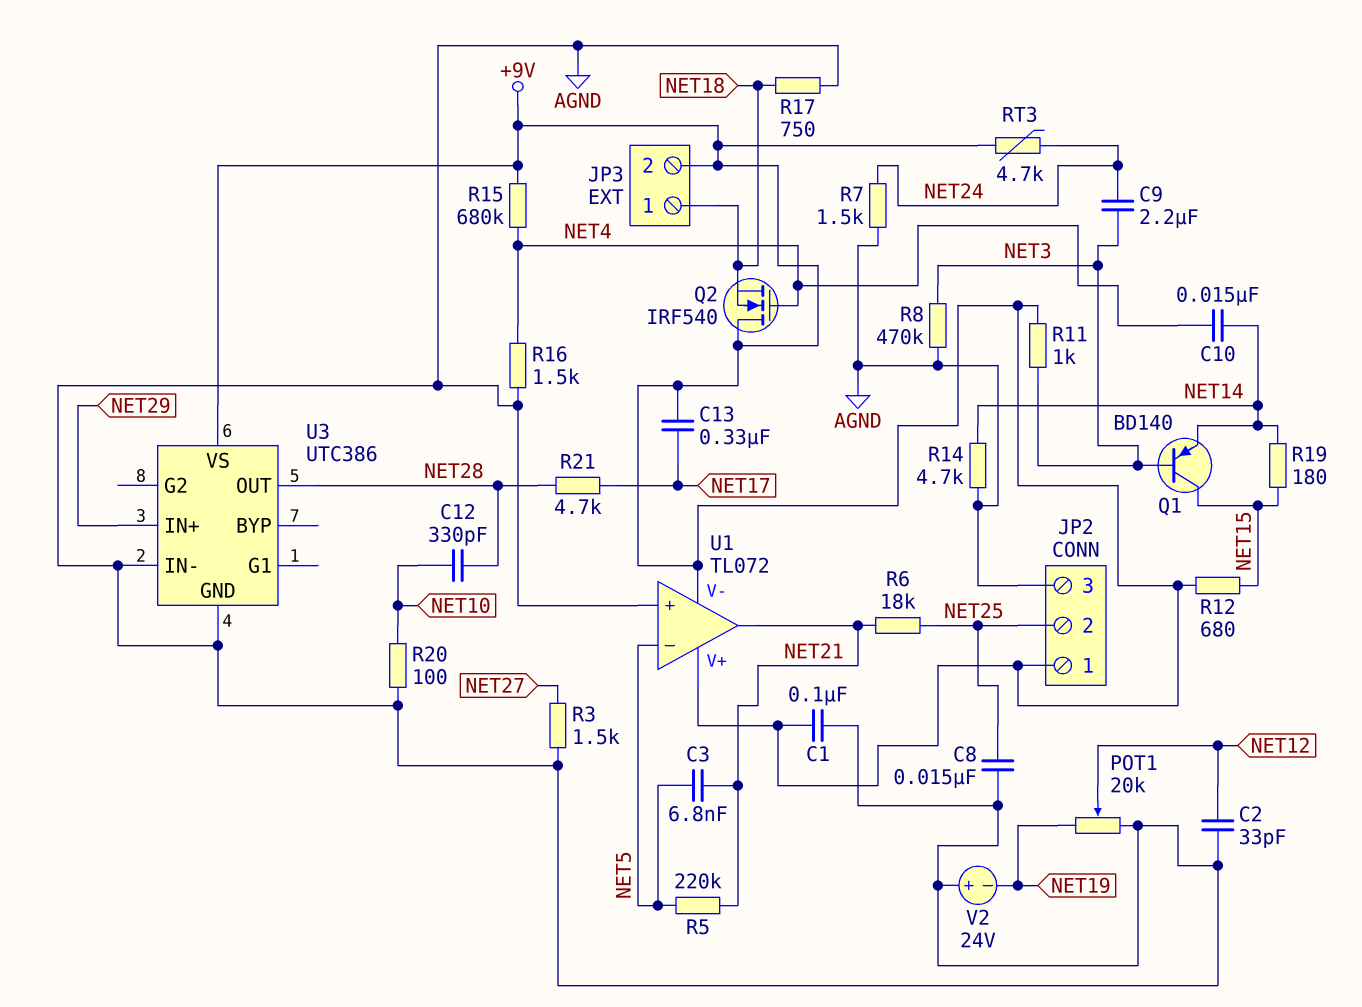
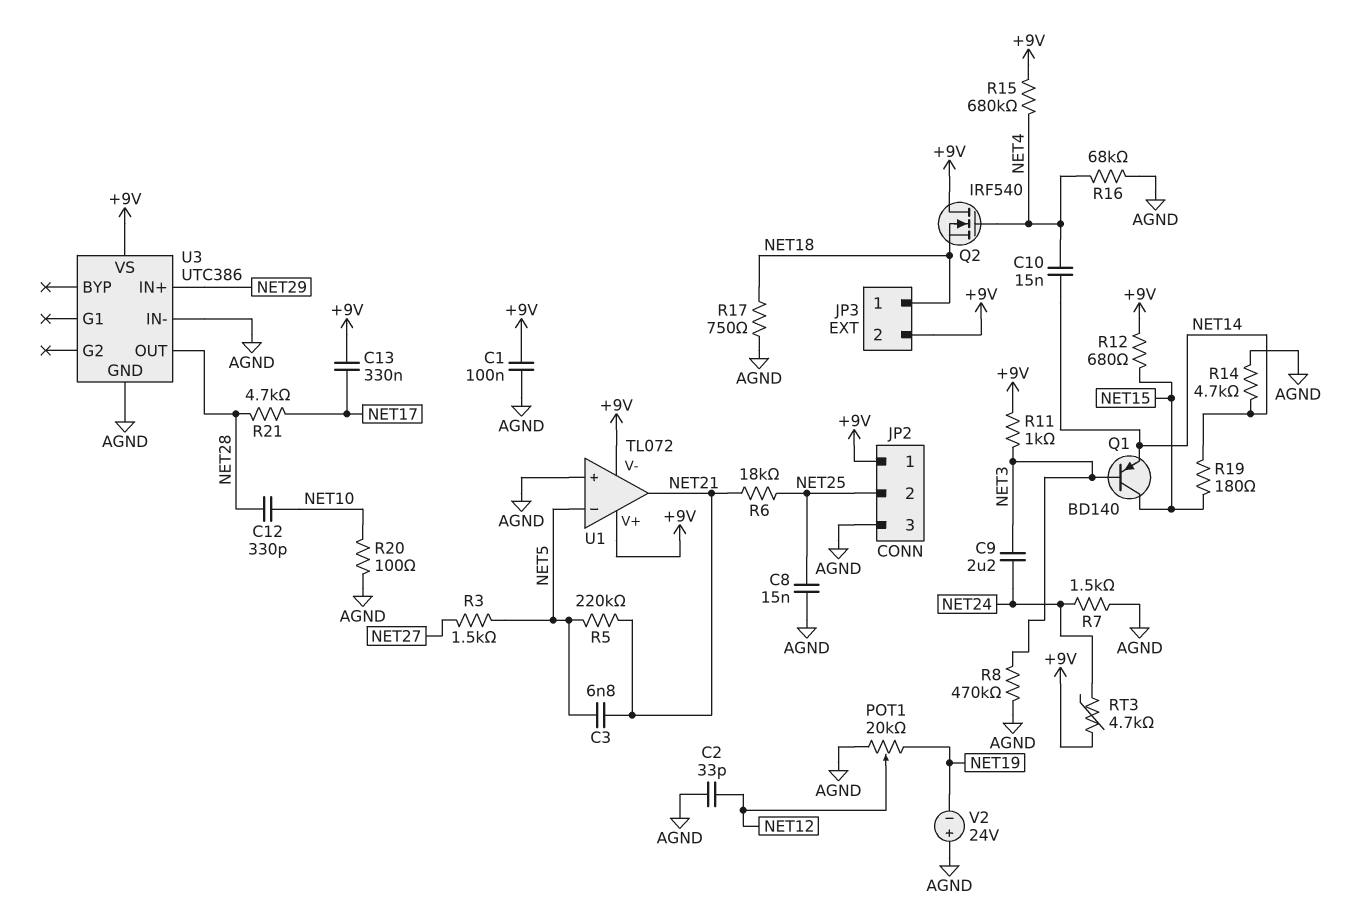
R3: 1.5k (AGND, NET27) -> 1.5k (NET5, NET27)
R16: 1.5k (AGND, NET4) -> 68k (AGND, NET4)

